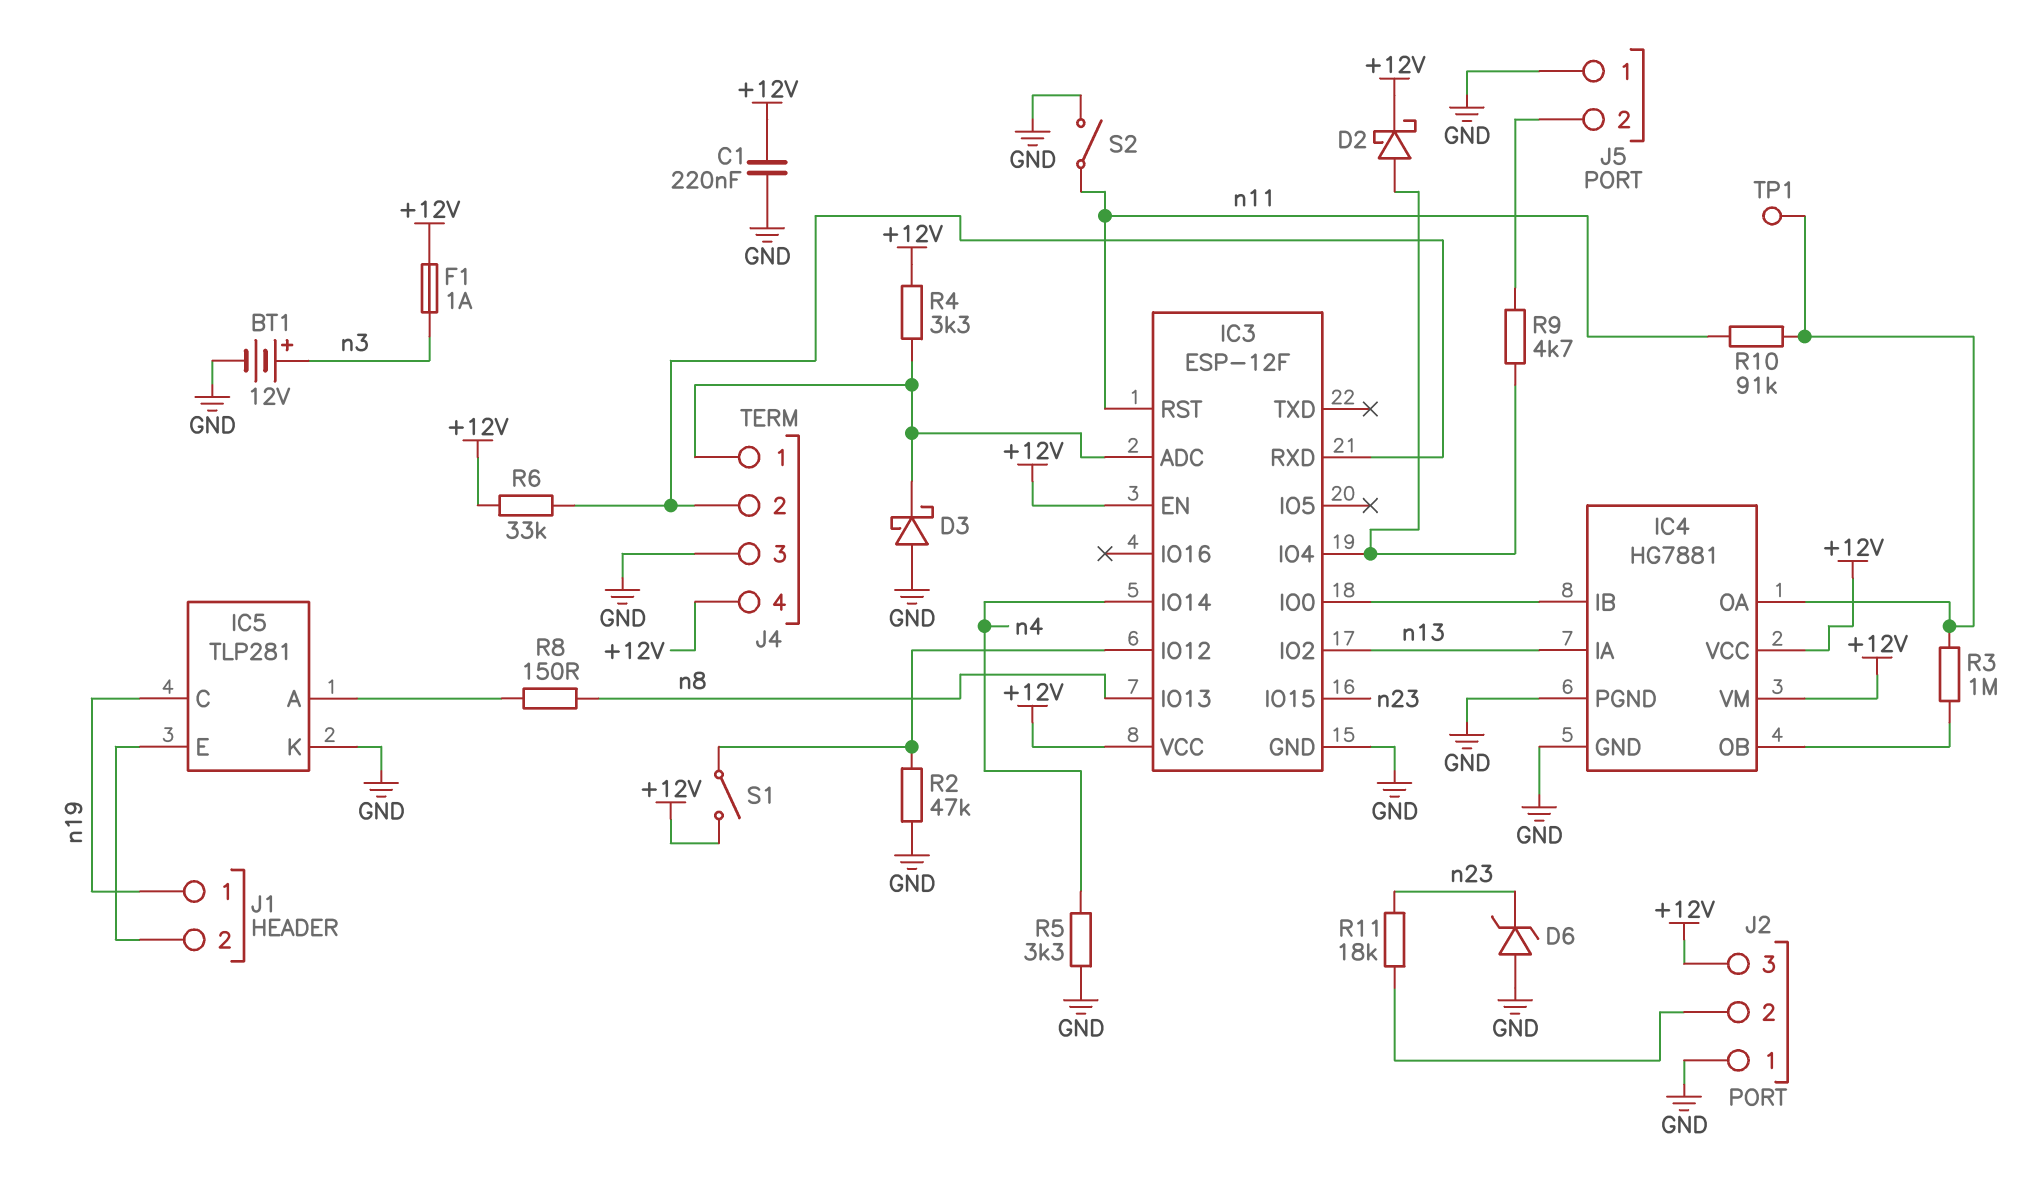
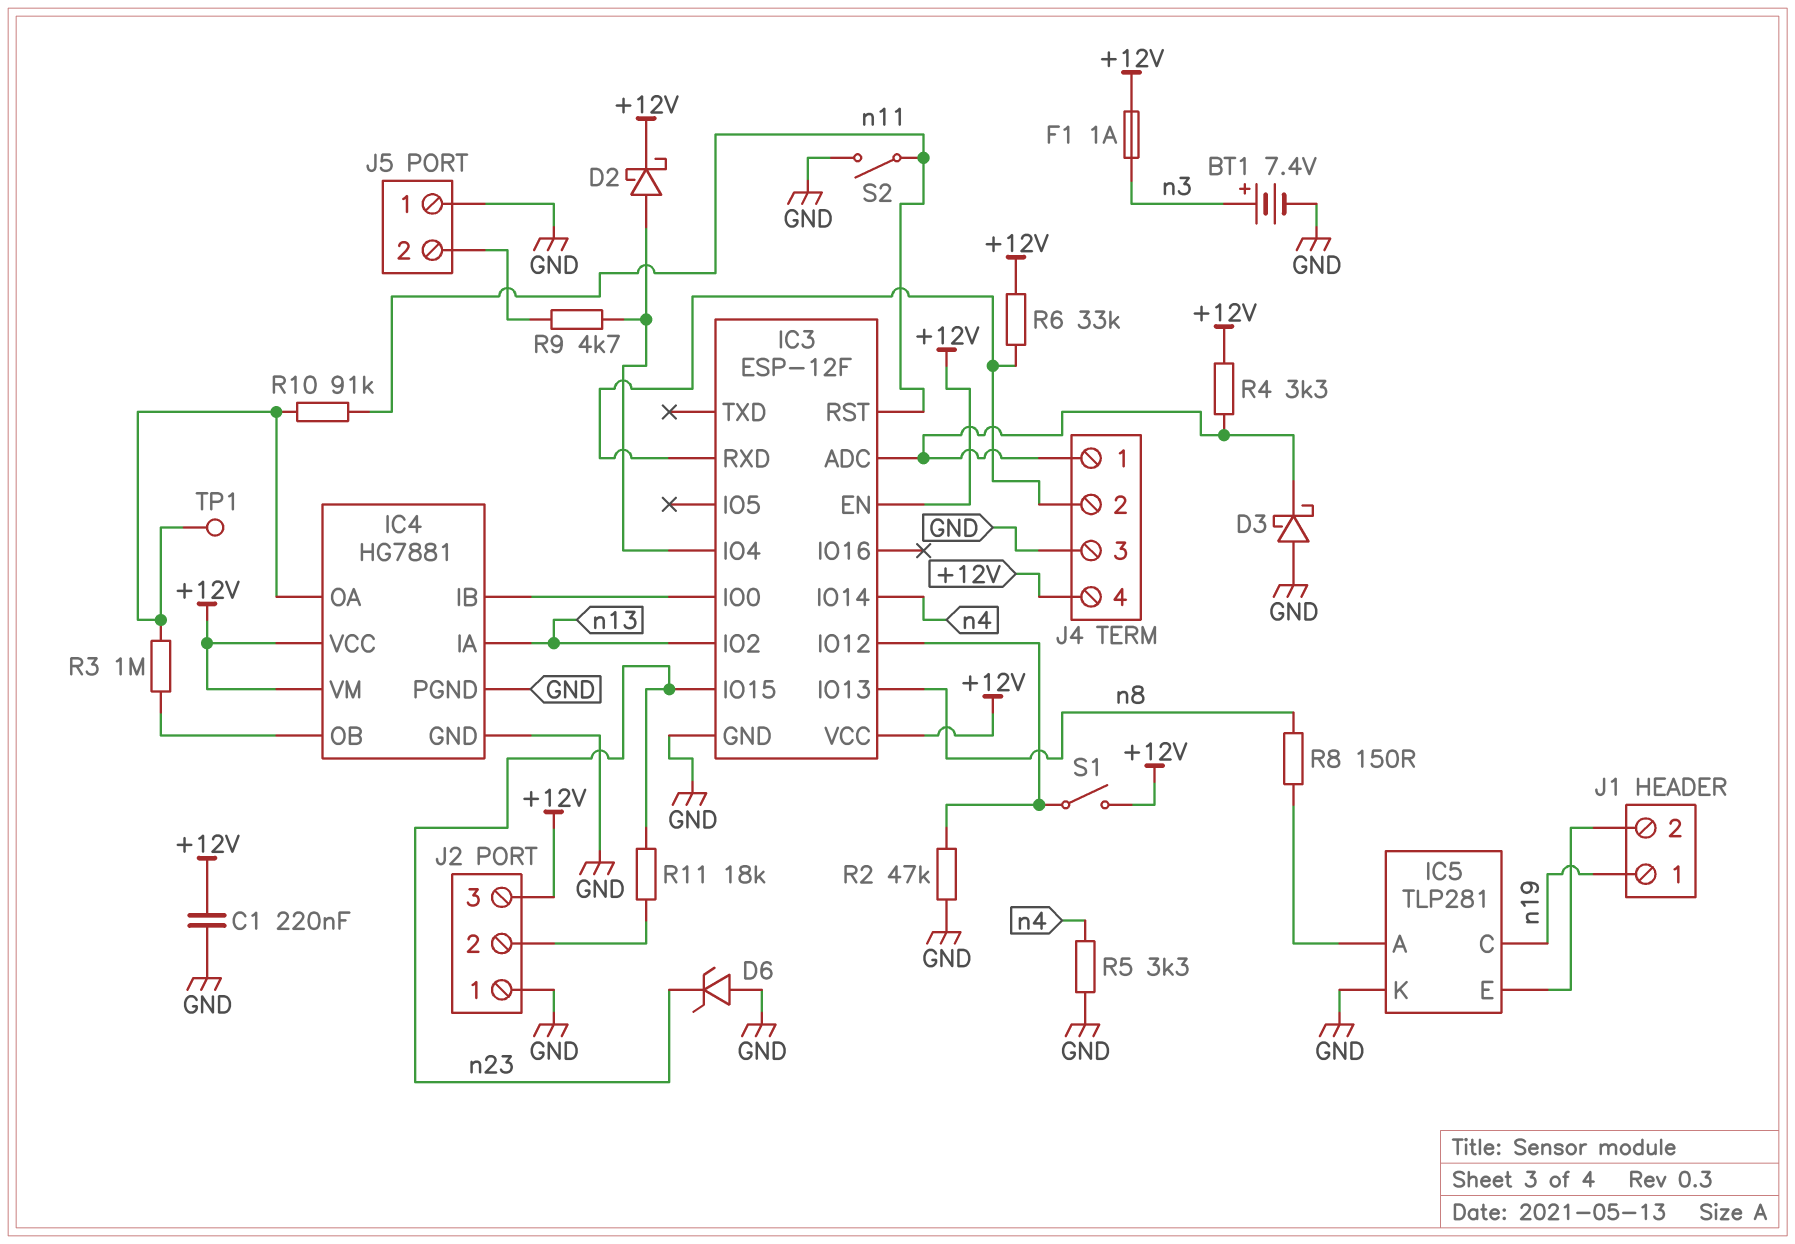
BT1: 12V (plus n3, minus GND) -> 7.4V (plus n3, minus GND)

